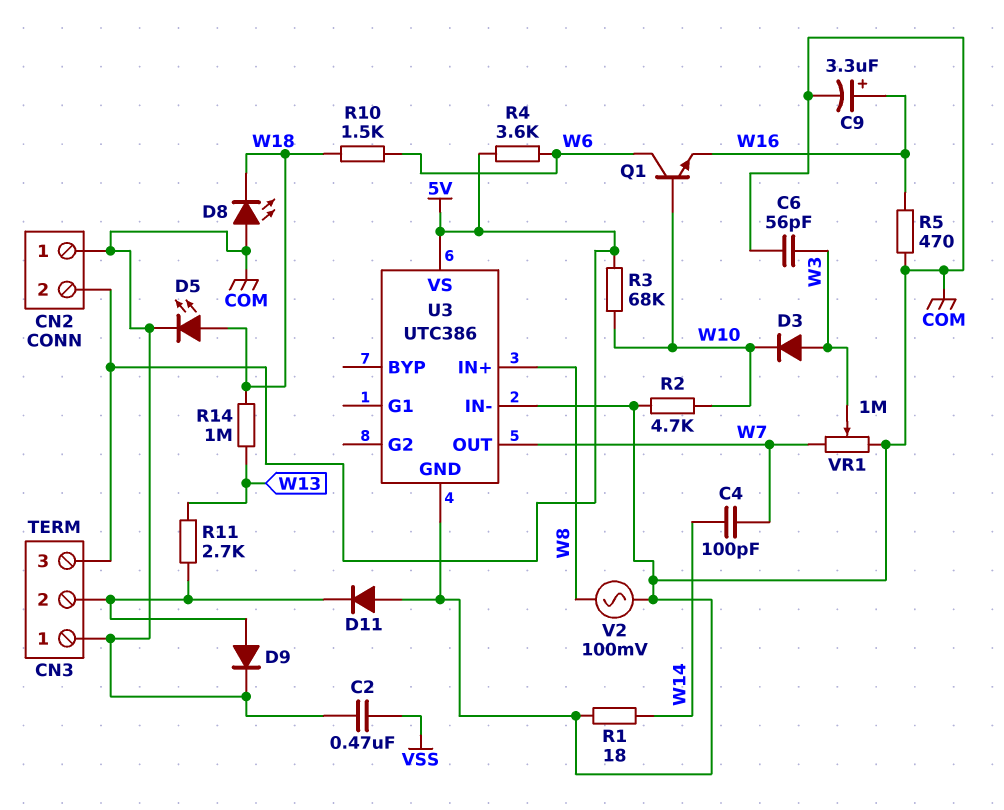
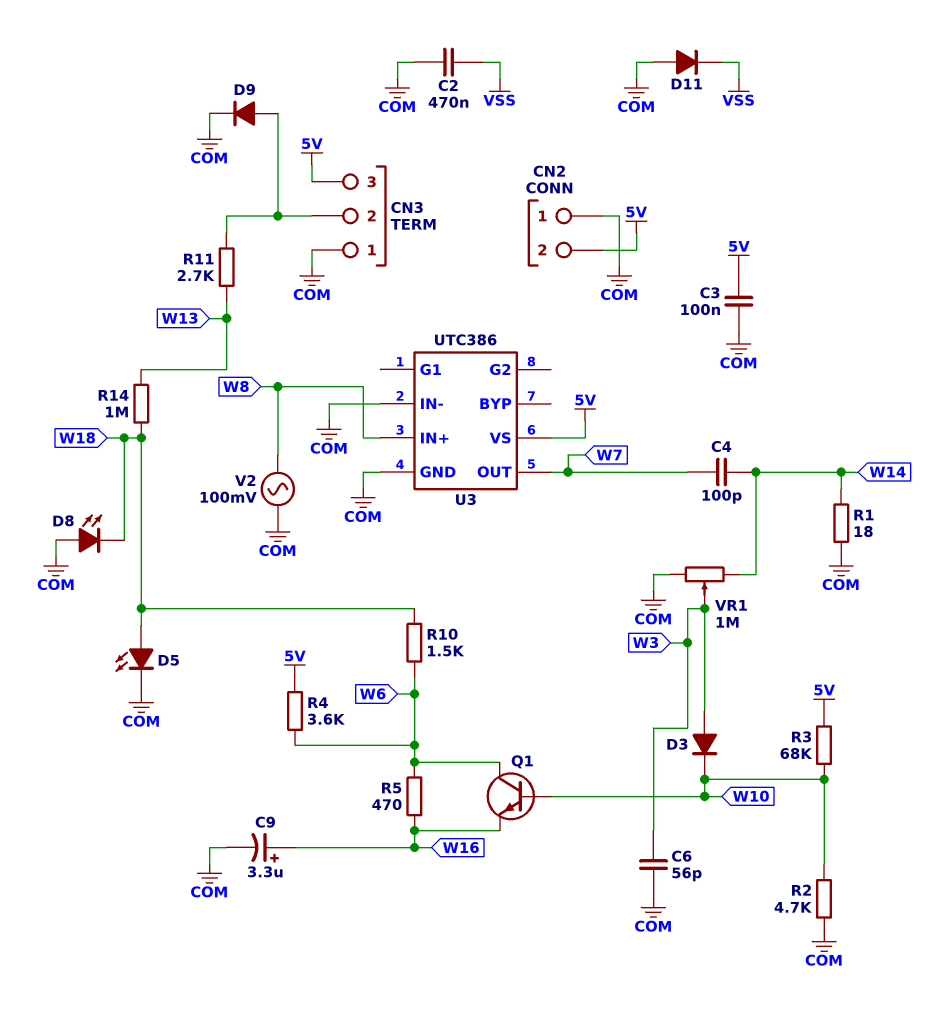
C3: none -> 100nF (5V, COM)
D11: diode (A COM, K CN3/2) -> diode (A COM, K VSS)
R5: 470 (COM, W16) -> 470 (W6, W16)
VR1: 1M (COM, W7, wiper W3) -> 1M (COM, W14, wiper W3)

